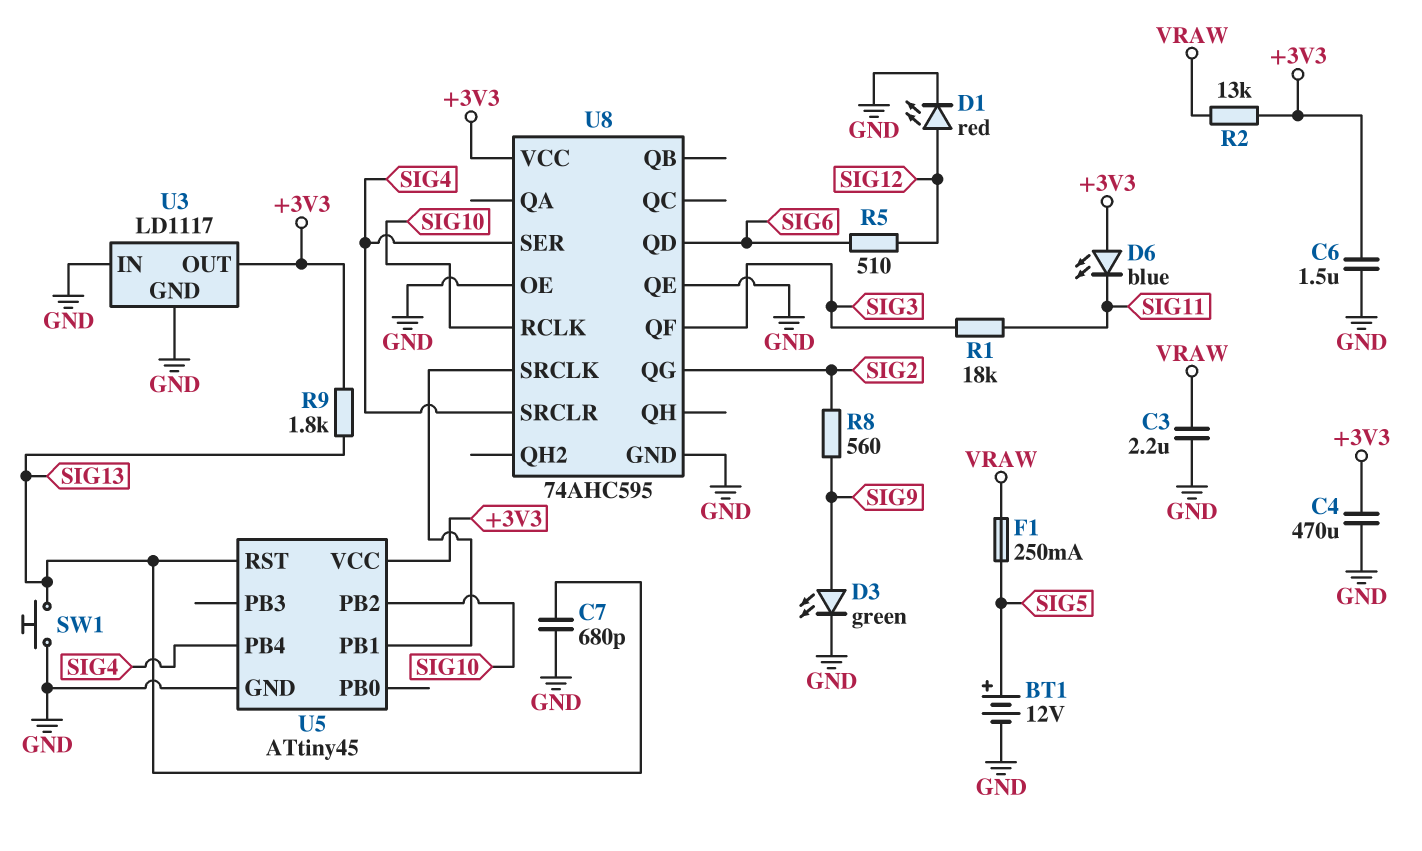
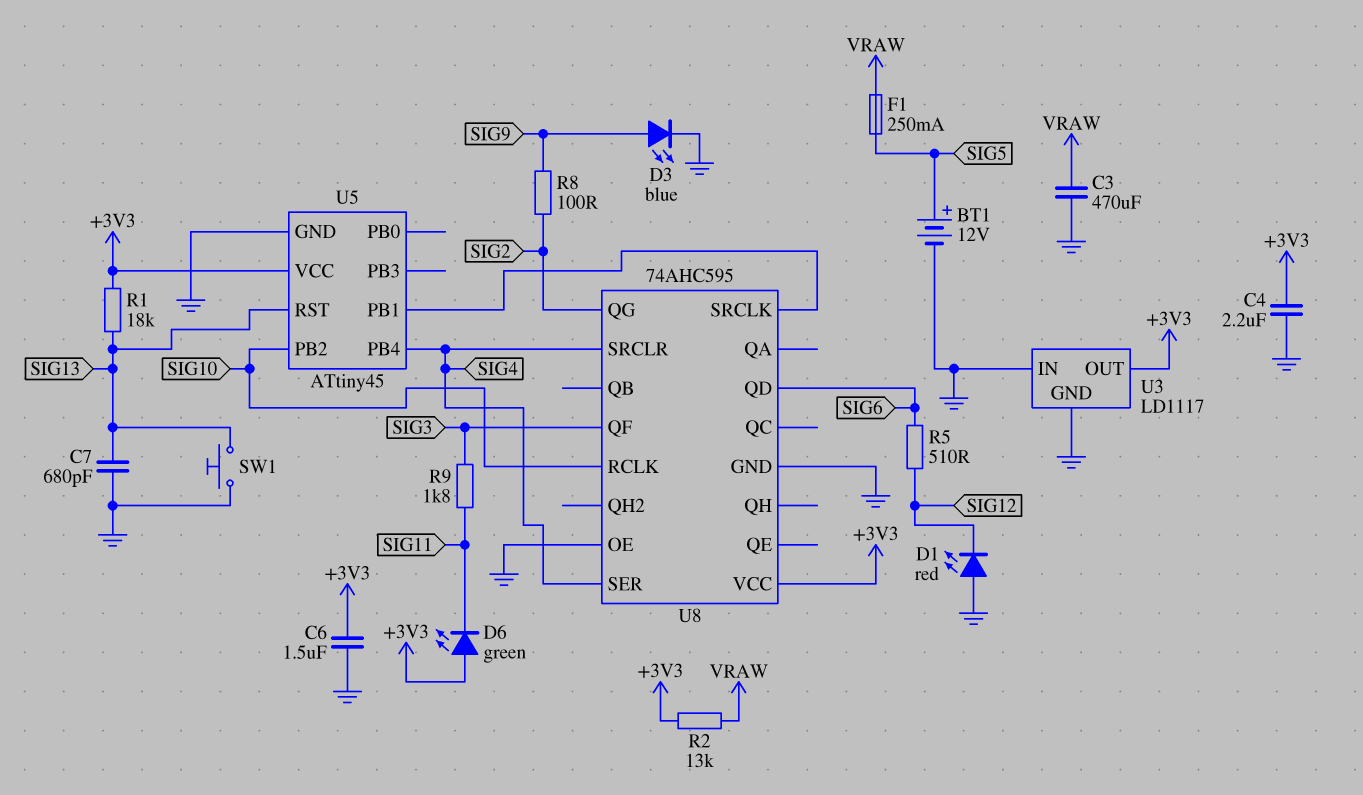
C3: 2.2uF (GND, VRAW) -> 470uF (GND, VRAW)
C4: 470uF (+3V3, GND) -> 2.2uF (+3V3, GND)
D1: LED red (A SIG12, K GND) -> LED red (A GND, K SIG12)
D3: LED green (A SIG9, K GND) -> LED blue (A SIG9, K GND)
D6: LED blue (A +3V3, K SIG11) -> LED green (A +3V3, K SIG11)
R1: 18k (SIG3, SIG11) -> 18k (+3V3, SIG13)
R8: 560 (SIG2, SIG9) -> 100 (SIG2, SIG9)
R9: 1.8k (+3V3, SIG13) -> 1.8k (SIG3, SIG11)
U8 pin QE: GND -> none

